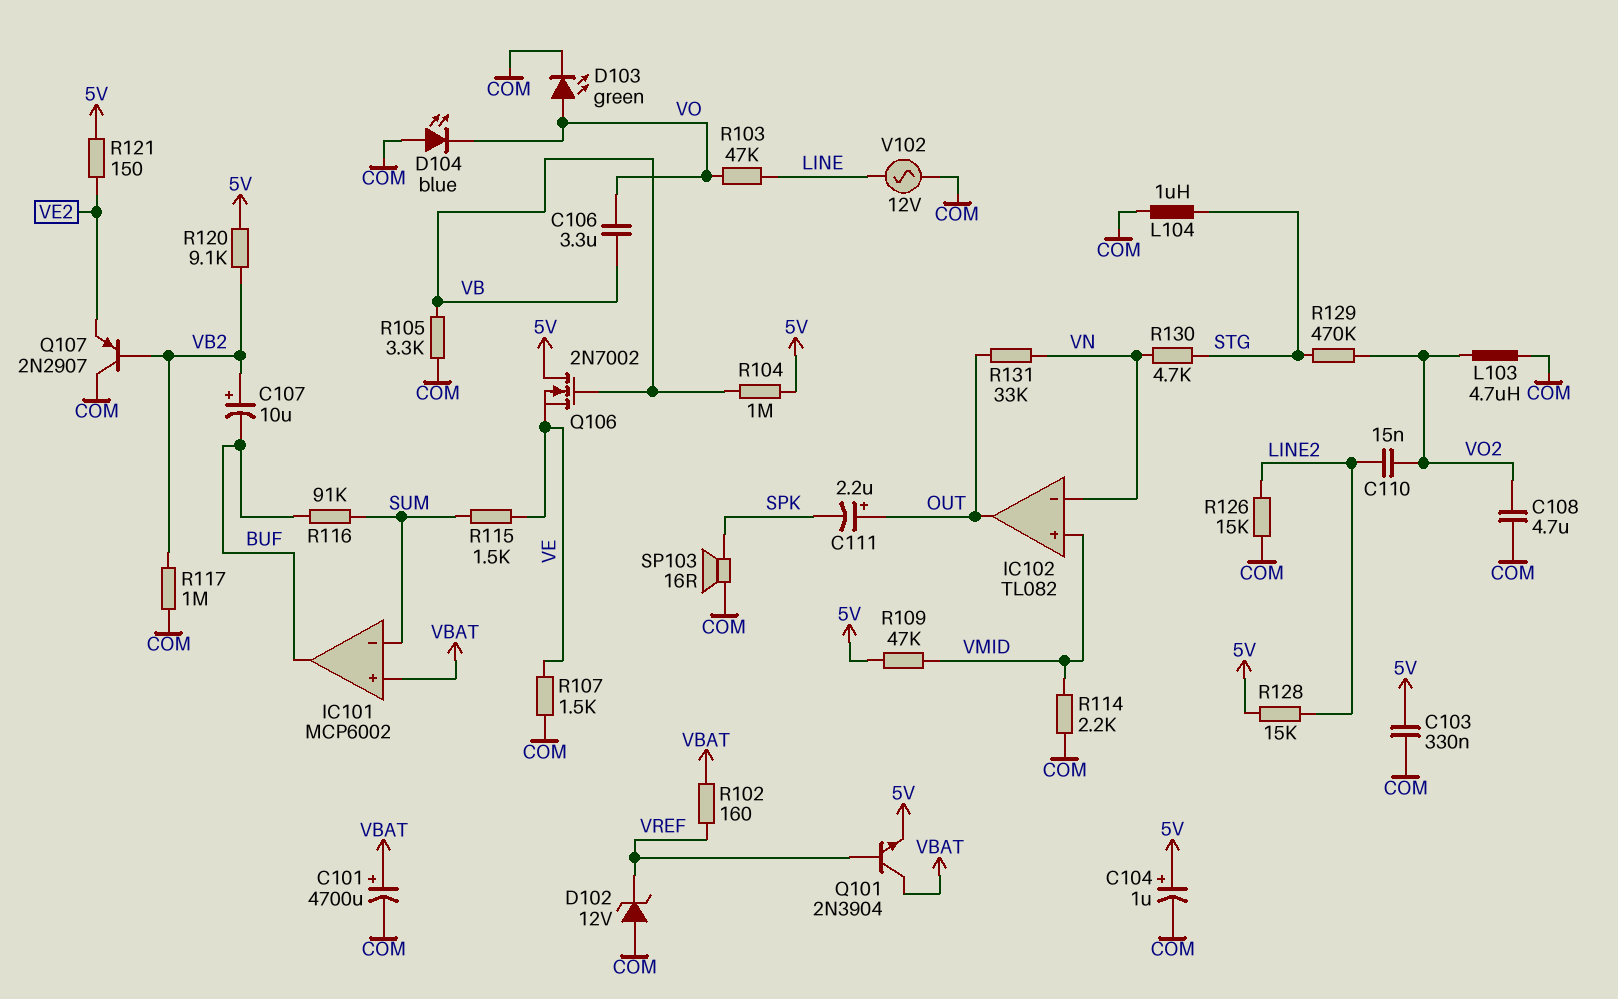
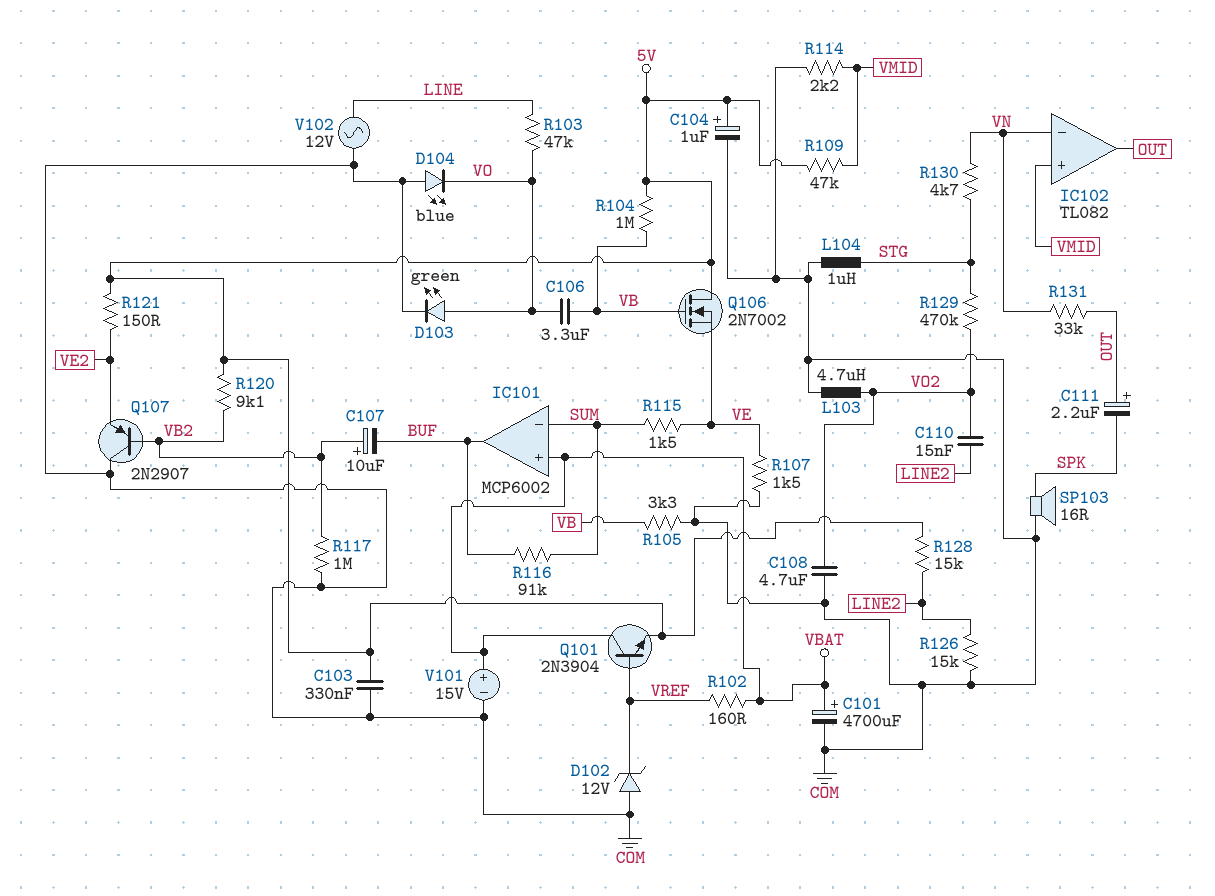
V101: none -> 15V (plus VBAT, minus COM)

